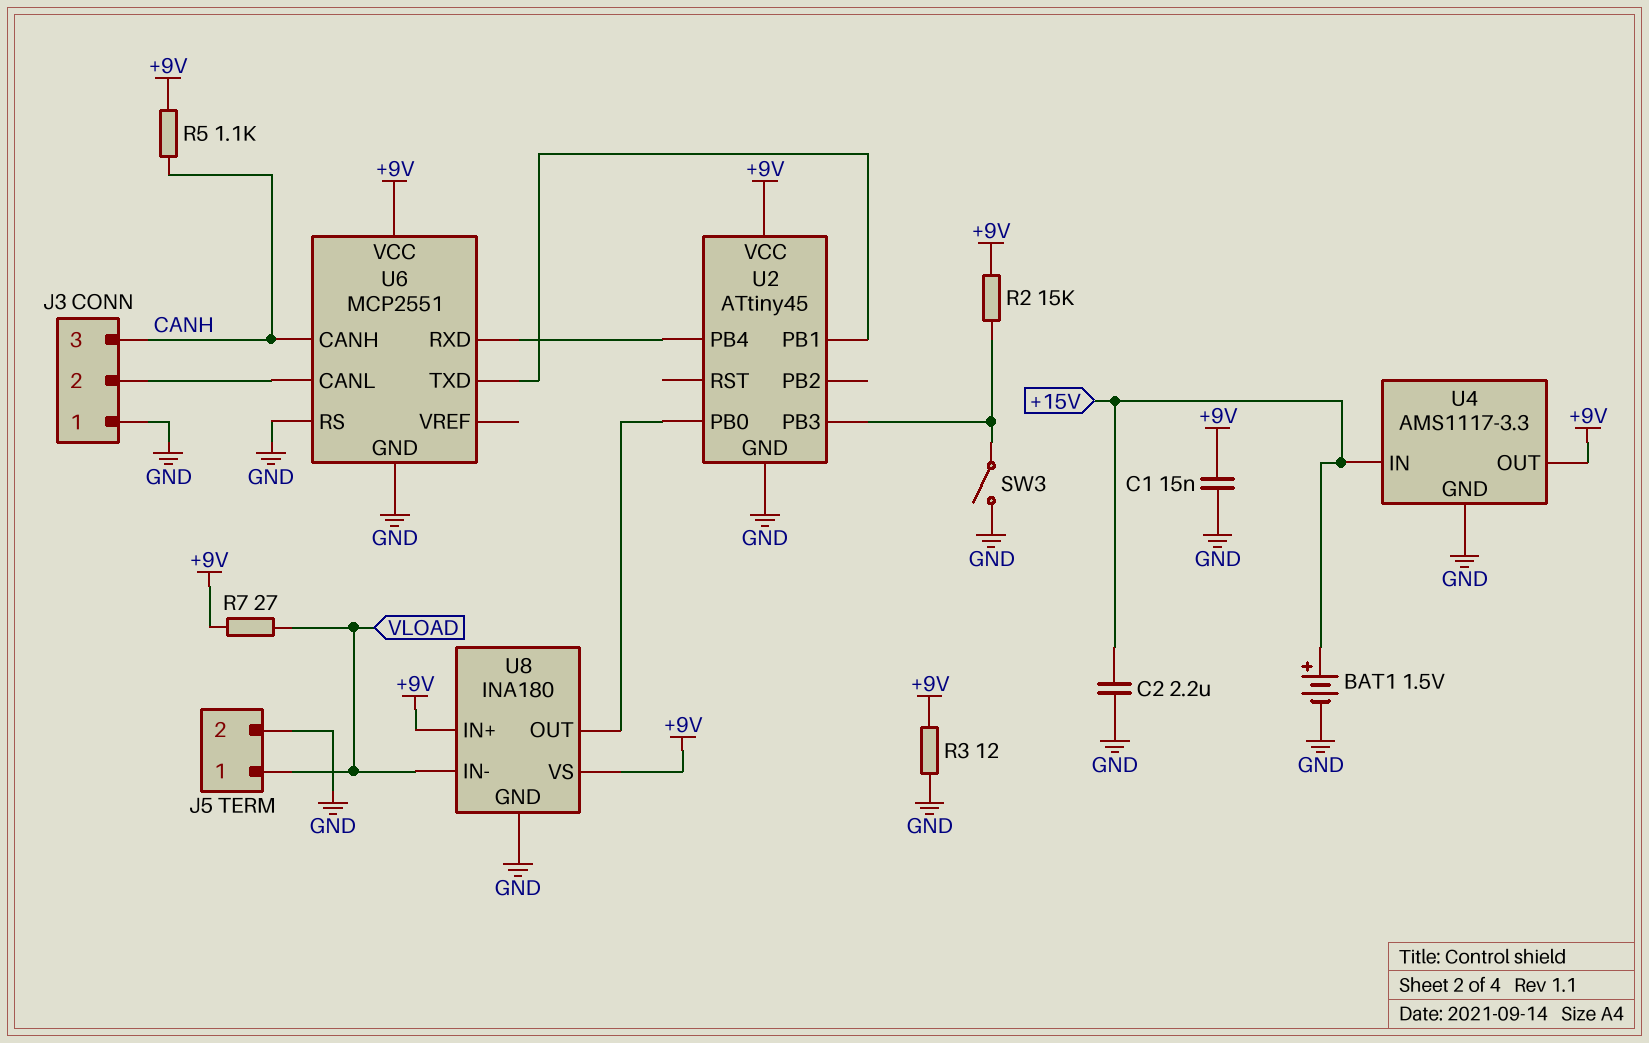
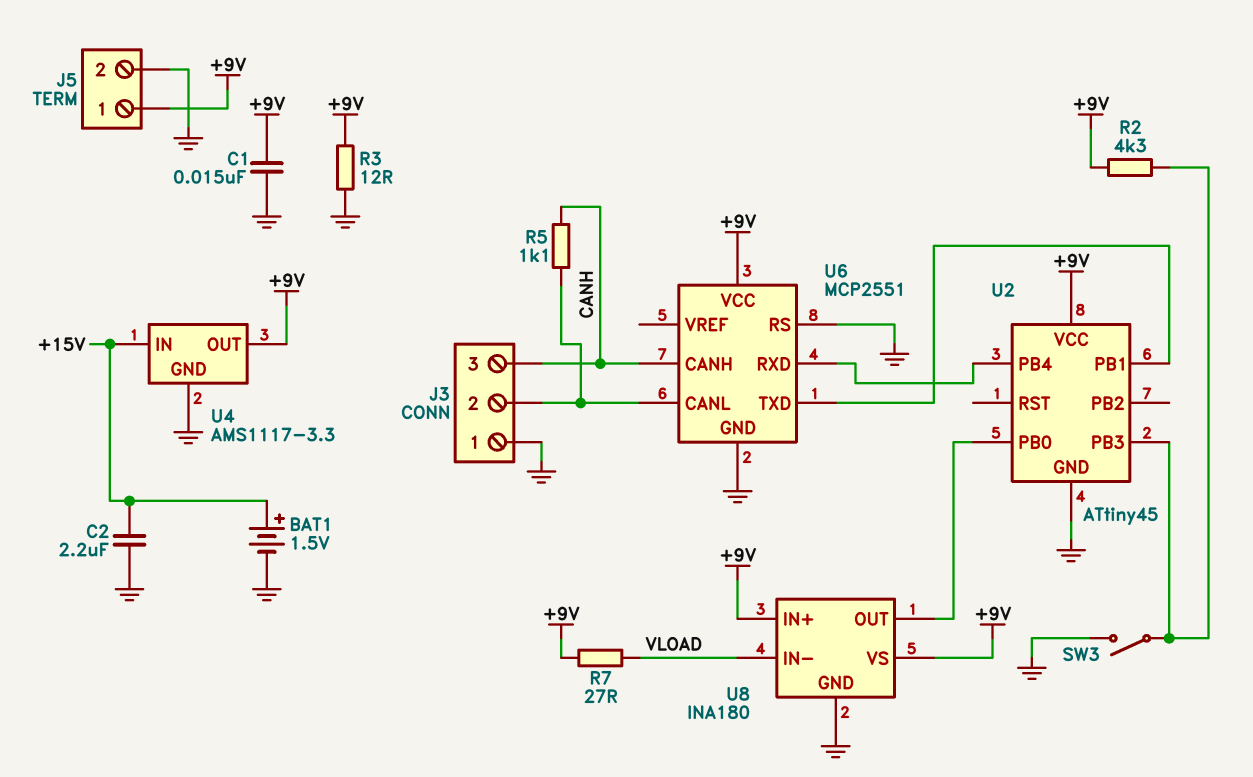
J5 pin 1: VLOAD -> +9V
R2: 15k (+9V, U2/PB3) -> 4.3k (+9V, U2/PB3)
R5: 1.1k (+9V, CANH) -> 1.1k (CANH, J3/2)

